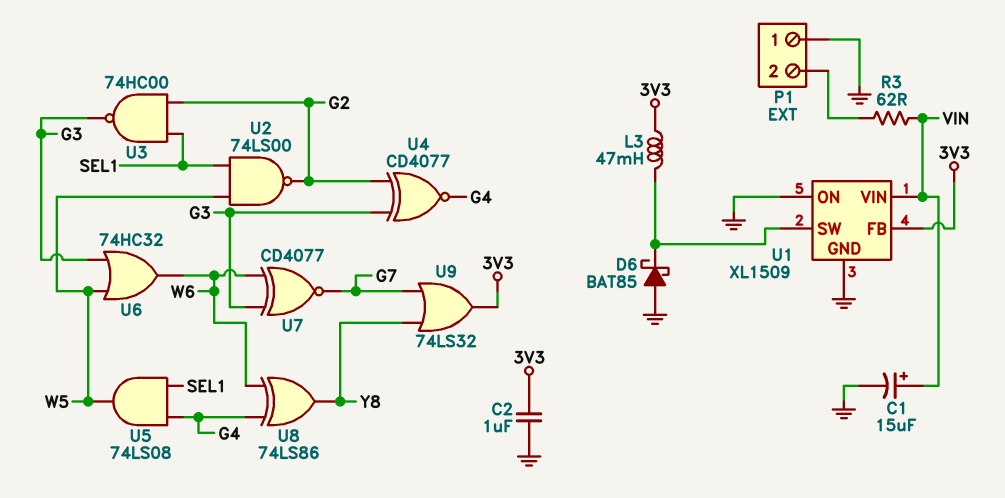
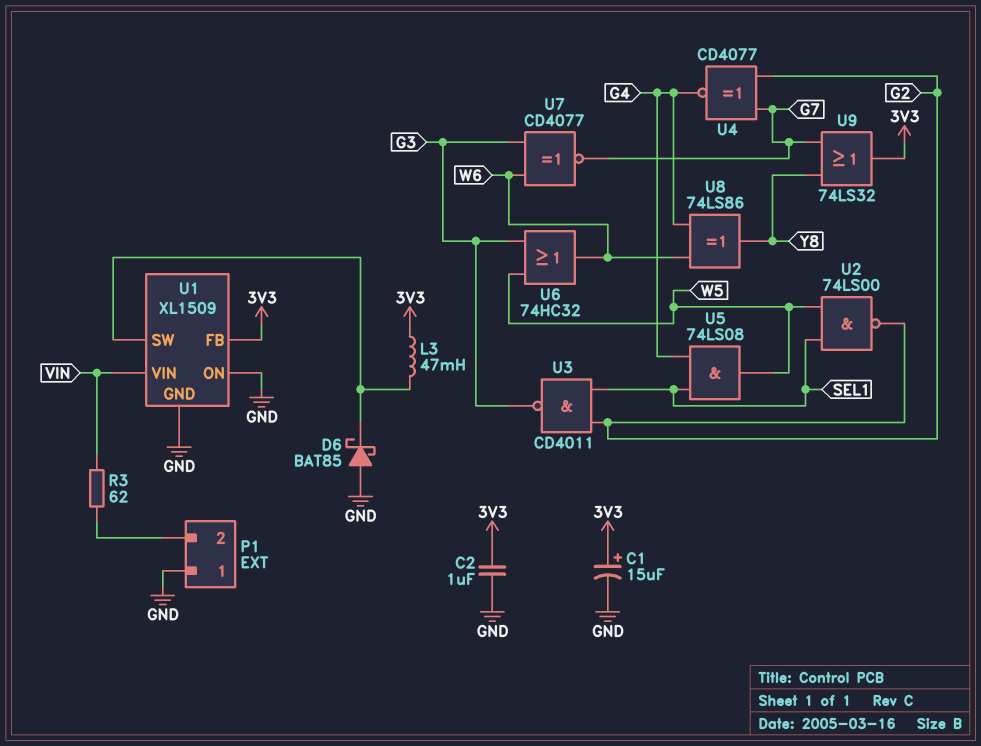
C1: 15uF (plus VIN, minus GND) -> 15uF (plus 3V3, minus GND)
U3: NAND 74HC00 (in G2, in SEL1, out G3) -> NAND CD4011 (in G2, in SEL1, out G3)
U4: XNOR CD4077 (in G2, in G3, out G4) -> XNOR CD4077 (in G2, in G7, out G4)

